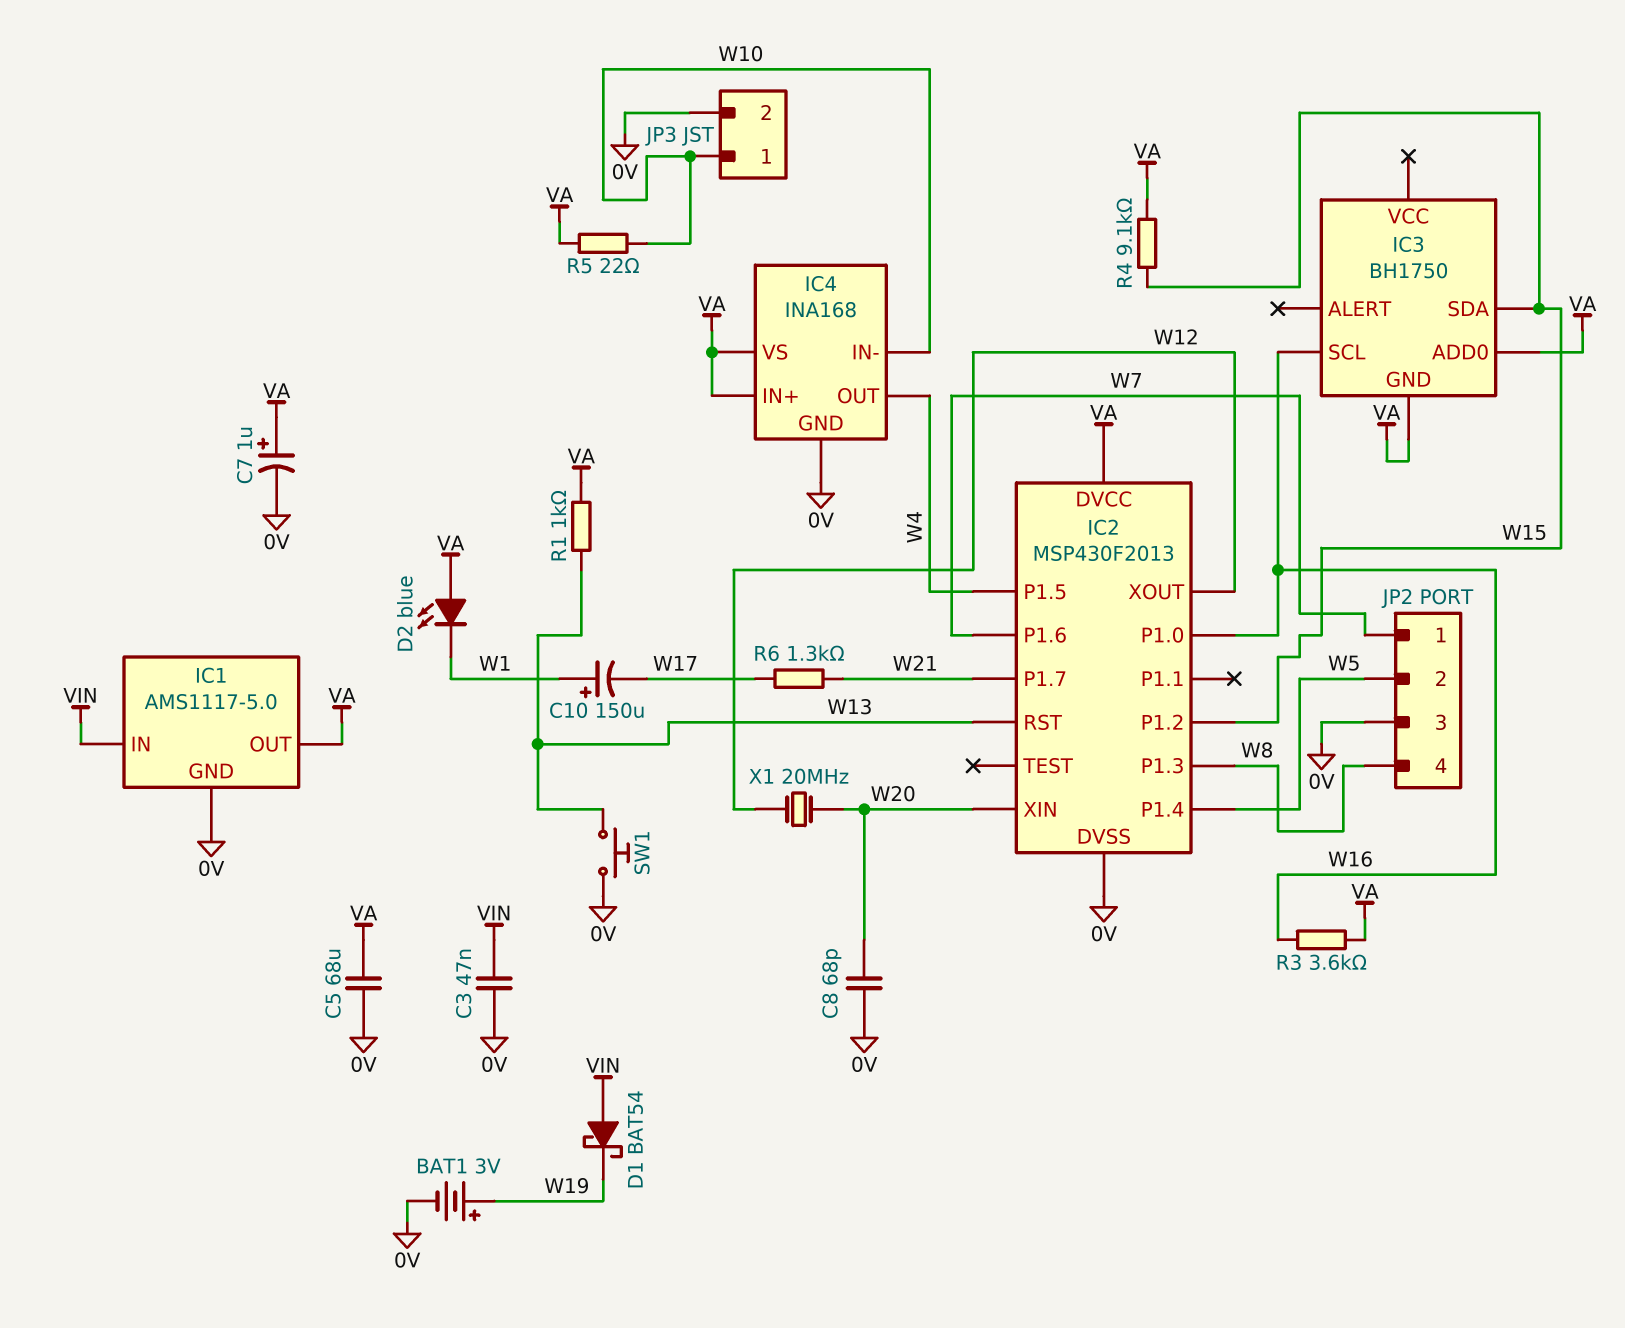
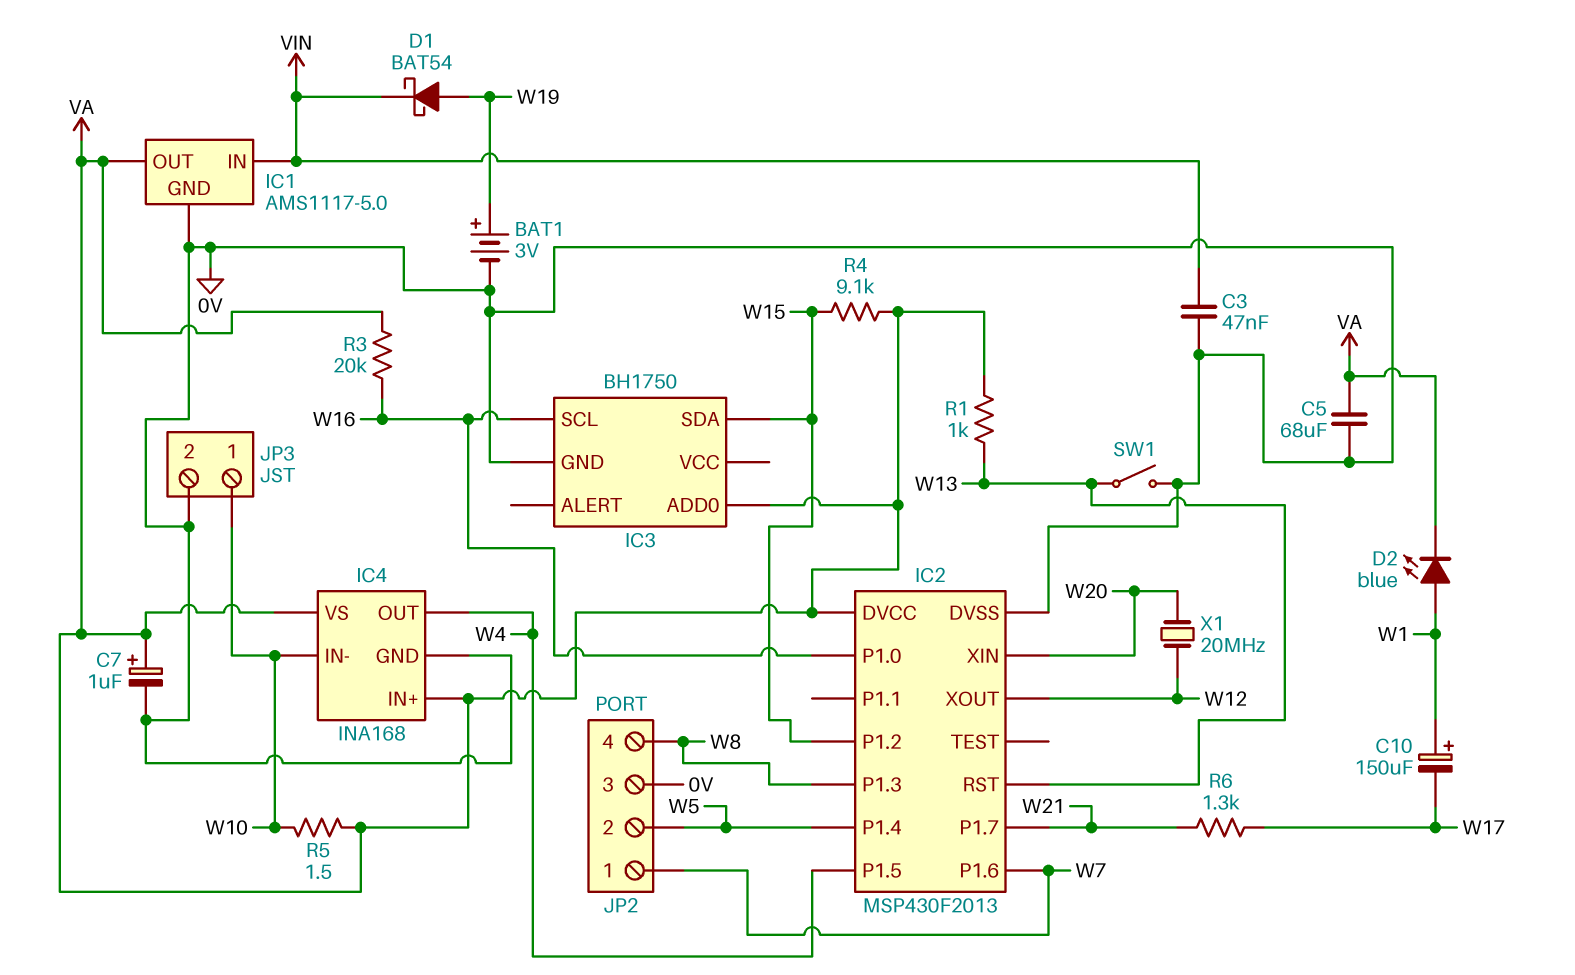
C8: 68pF (0V, W20) -> none
D1: schottky BAT54 (A VIN, K W19) -> schottky BAT54 (A W19, K VIN)
D2: LED blue (A VA, K W1) -> LED blue (A W1, K VA)
IC3 pin GND: VA -> 0V
R3: 3.6k (VA, W16) -> 20k (VA, W16)
R5: 22 (VA, W10) -> 1.5 (VA, W10)
SW1: button (0V, W13) -> switch (0V, W13)

